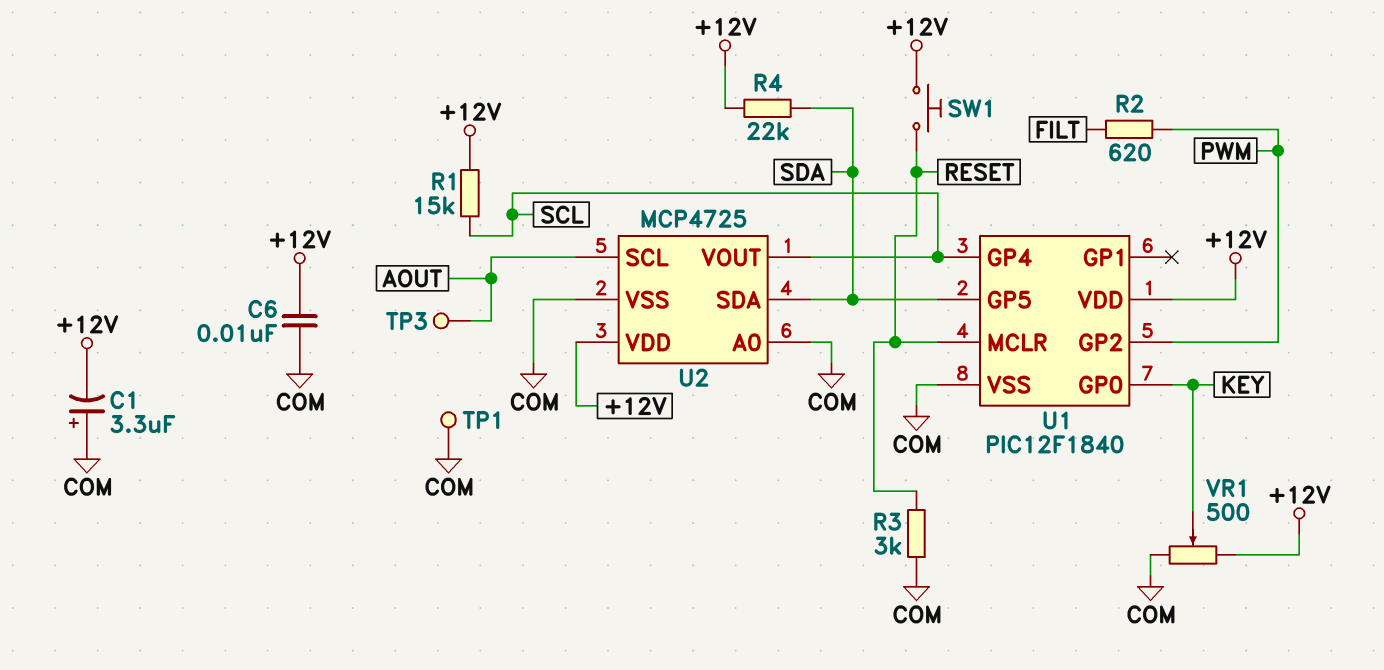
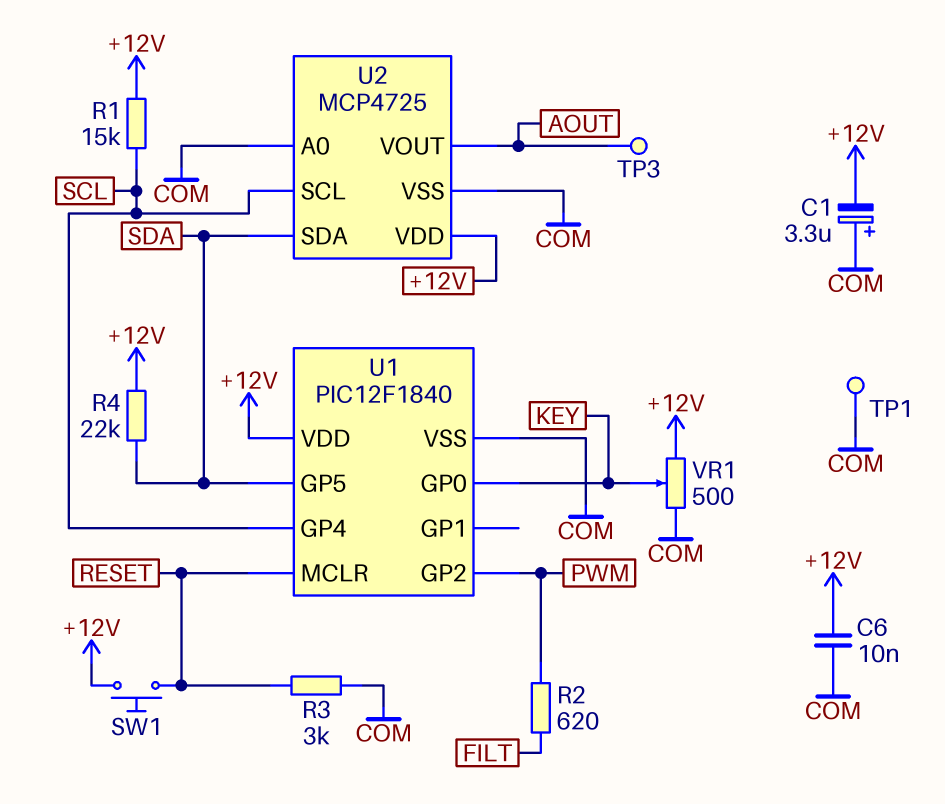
U2 pin SCL: AOUT -> SCL
U2 pin VOUT: SCL -> AOUT

